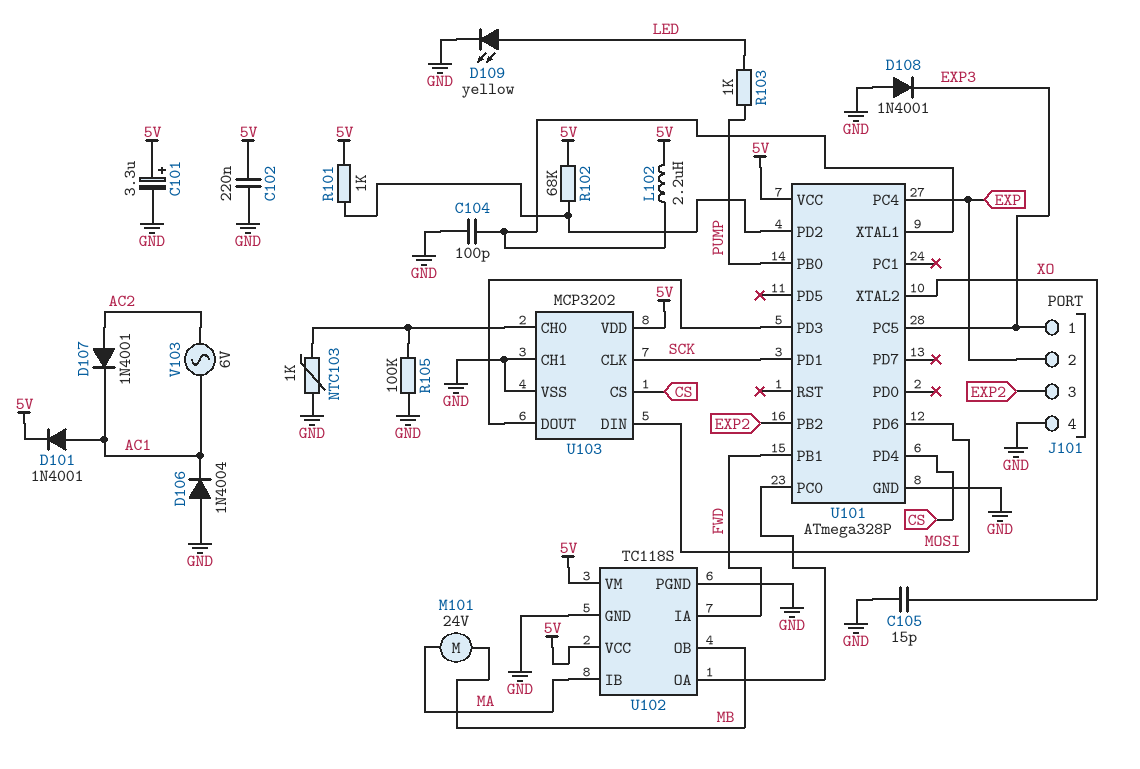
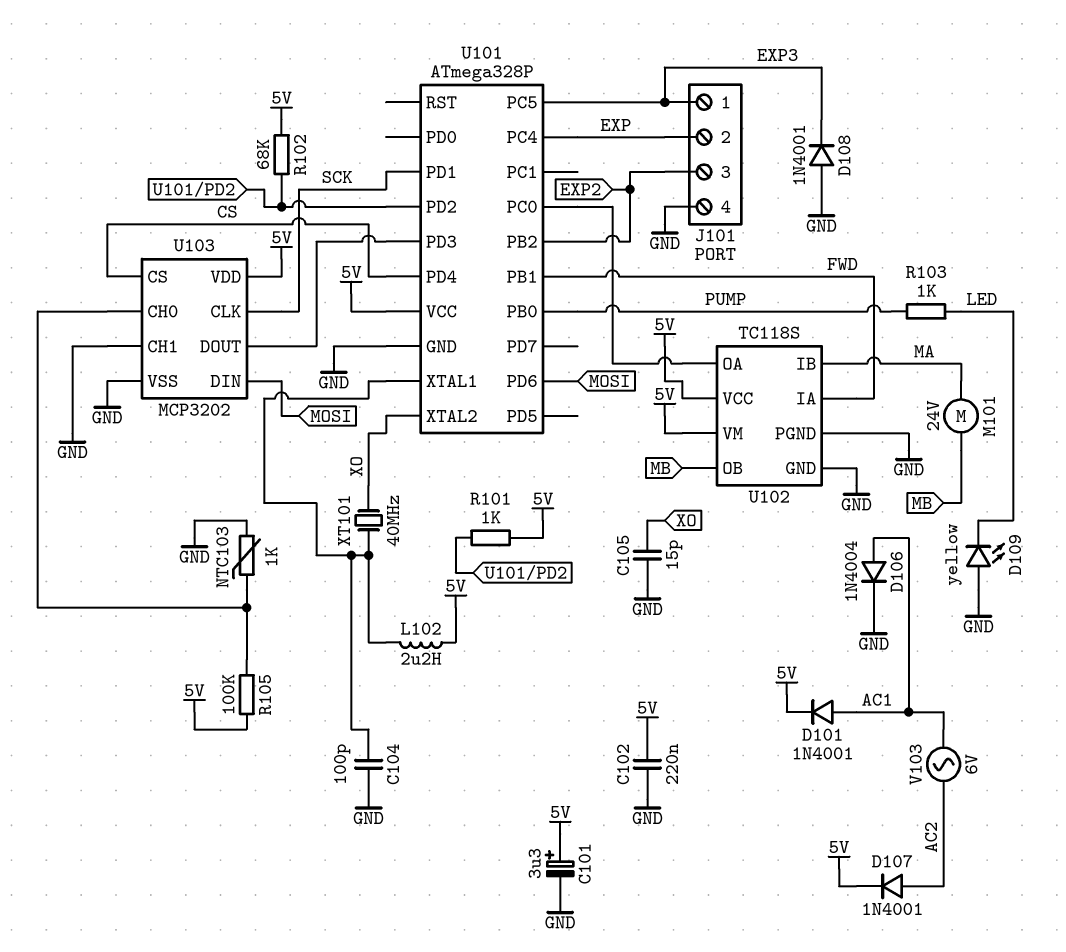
D106: diode 1N4004 (A GND, K AC1) -> diode 1N4004 (A AC1, K GND)
D107: diode 1N4001 (A AC2, K AC1) -> diode 1N4001 (A AC2, K 5V)
D109: LED yellow (A LED, K GND) -> LED yellow (A GND, K LED)
R105: 100k (GND, U103/CH0) -> 100k (5V, U103/CH0)
XT101: none -> 40MHz (U101/XTAL1, XO)

